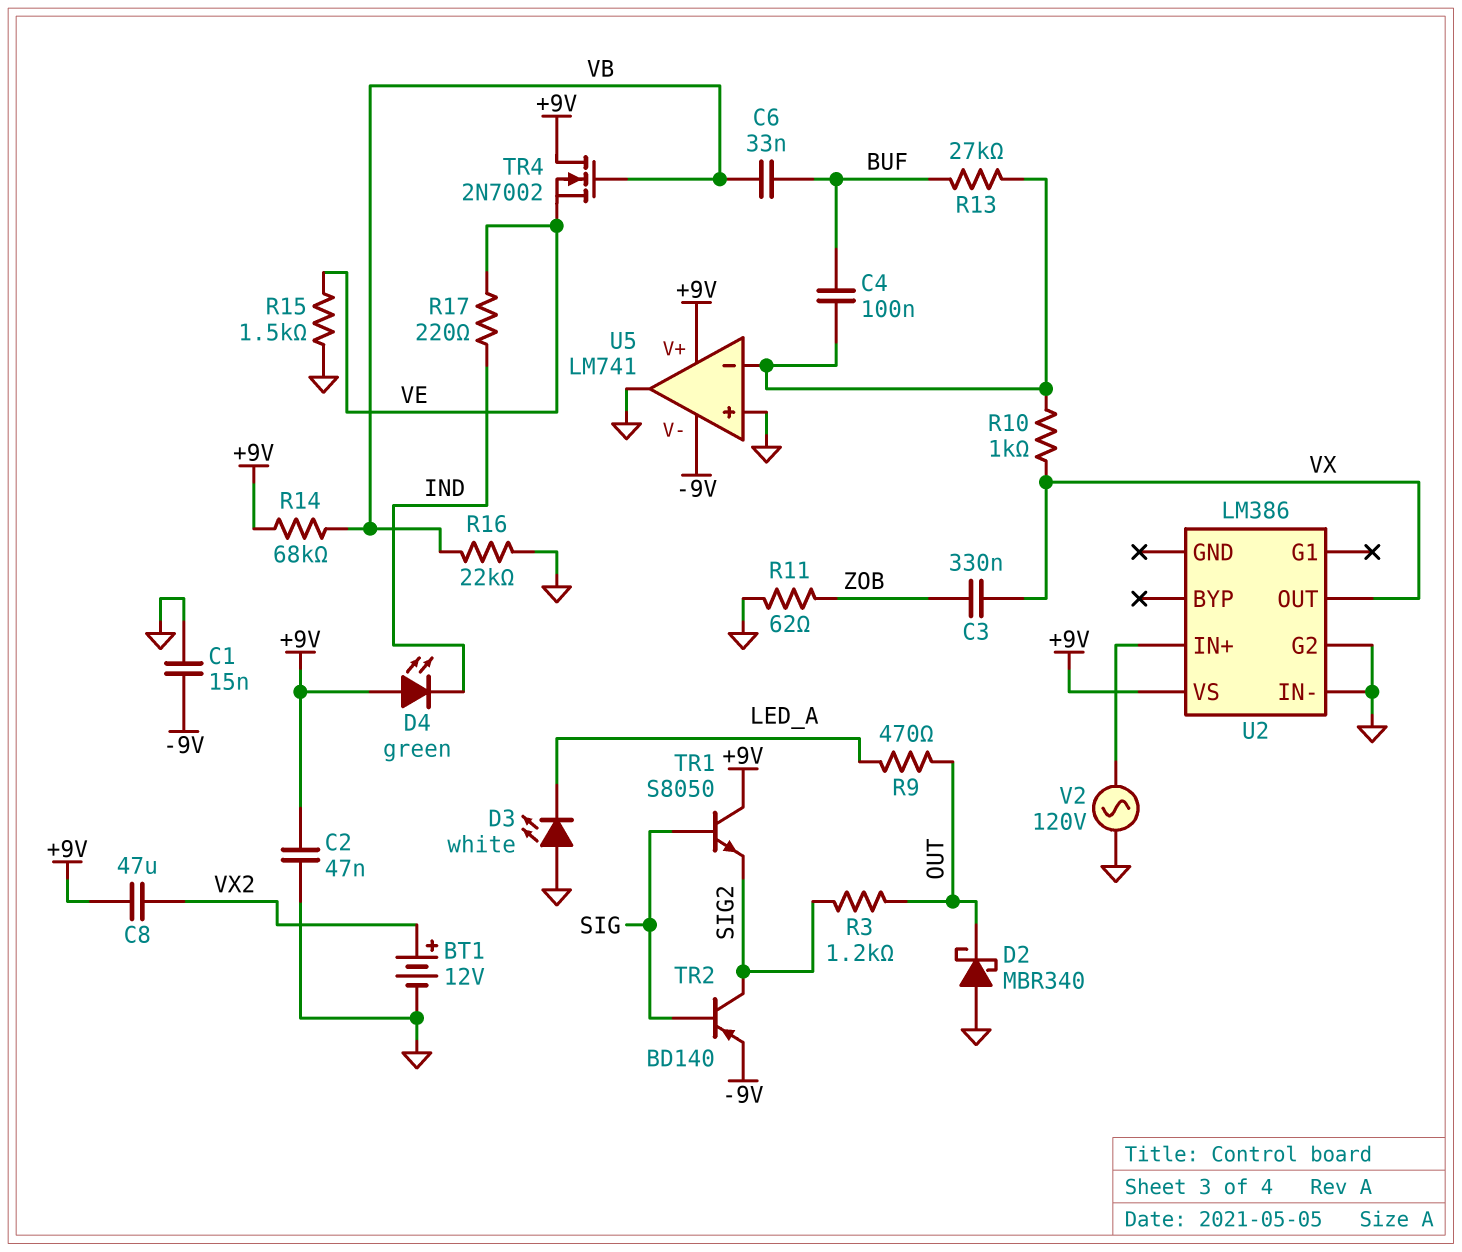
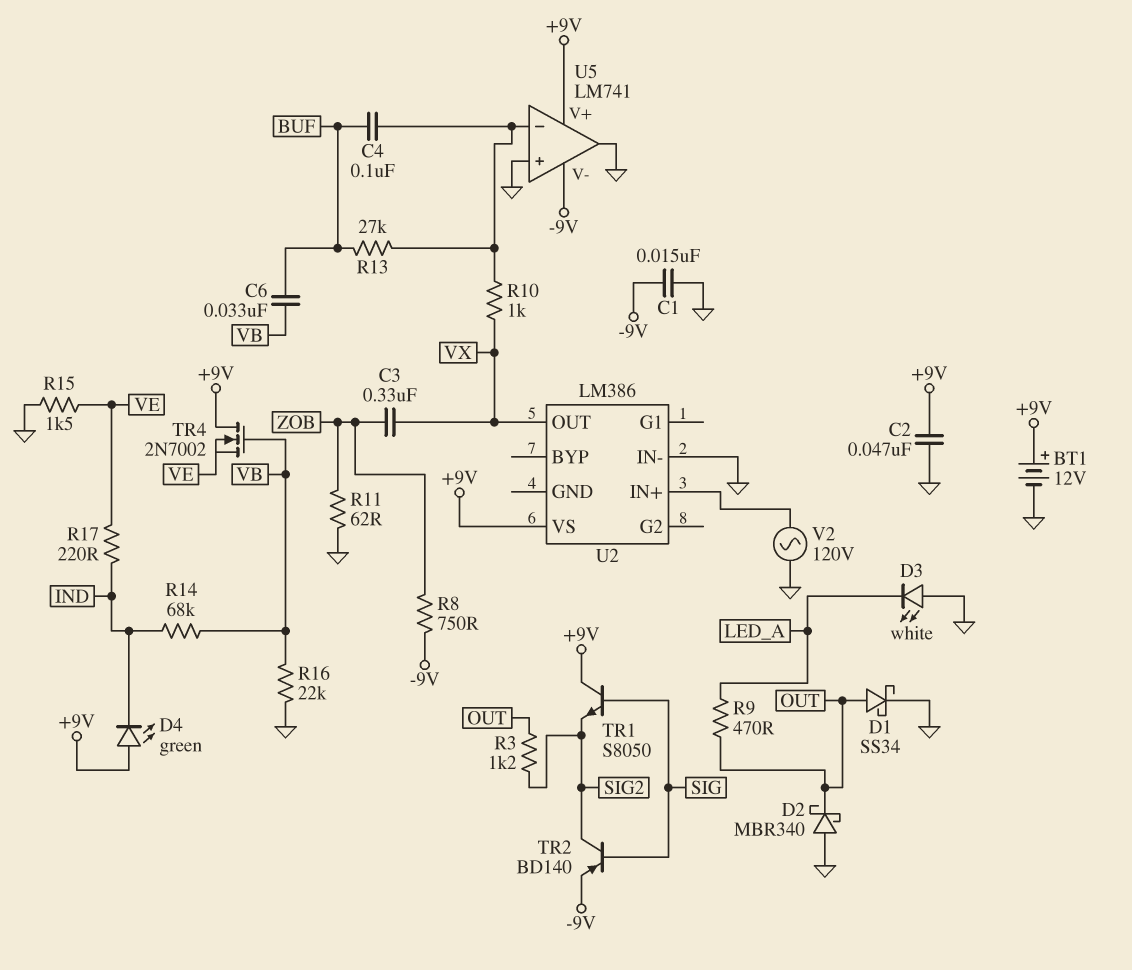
BT1: 12V (plus VX2, minus GND) -> 12V (plus +9V, minus GND)
C8: 47uF (+9V, VX2) -> none
D1: none -> schottky SS34 (A OUT, K GND)
R8: none -> 750 (-9V, ZOB)
R14: 68k (+9V, VB) -> 68k (IND, VB)
U2 pin G2: GND -> none

